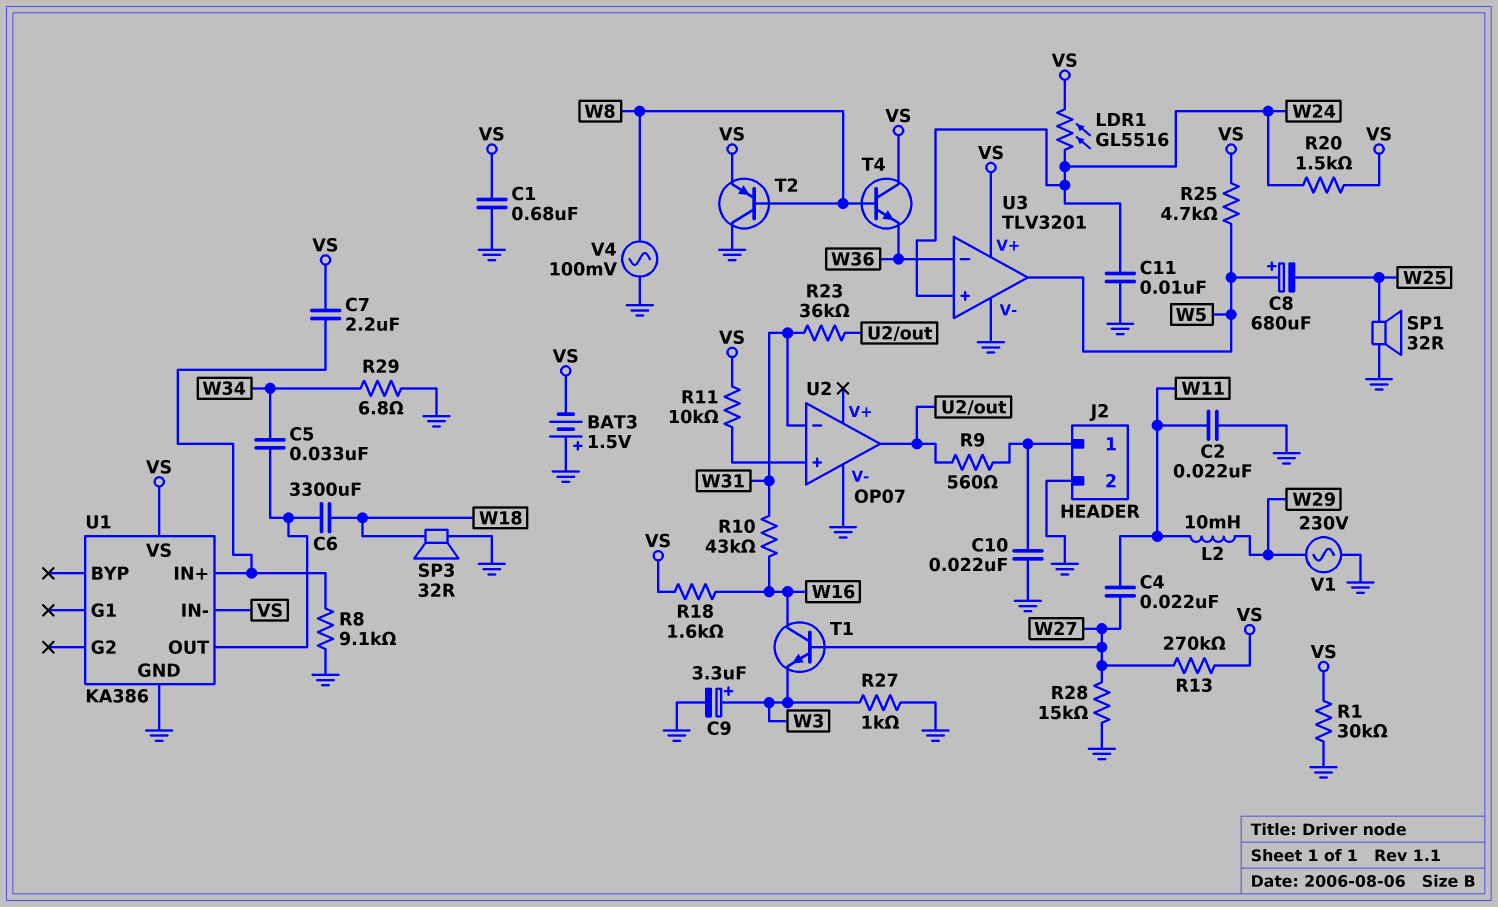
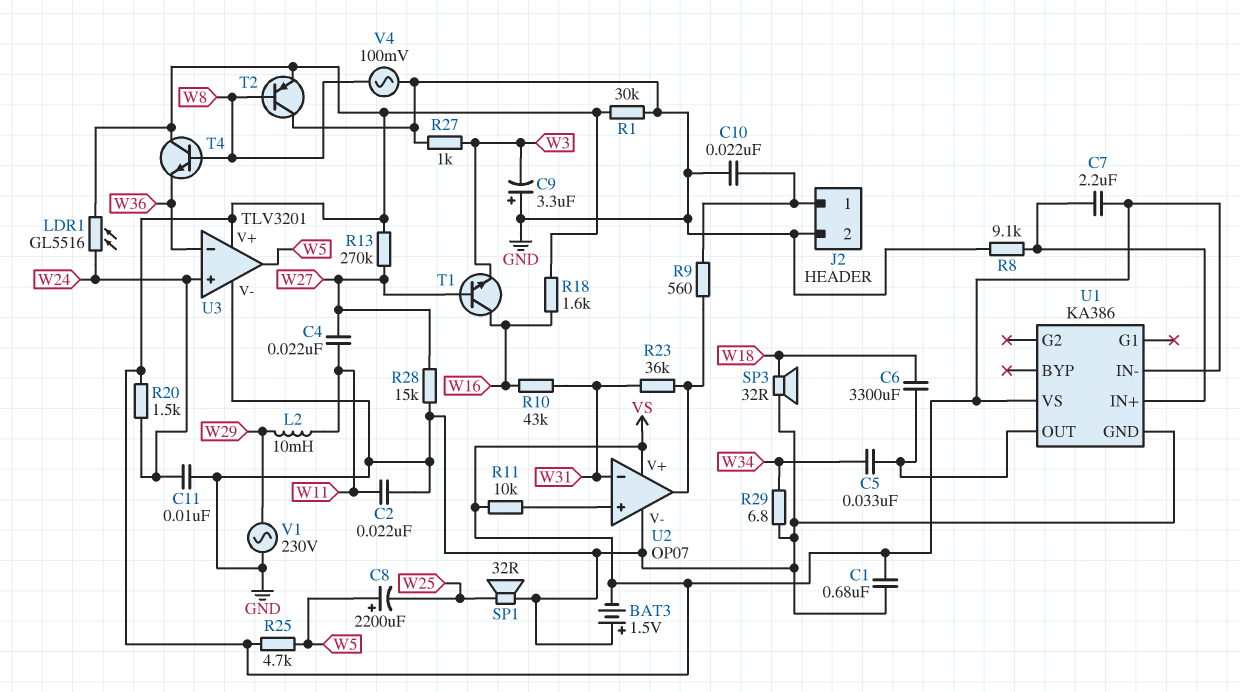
C8: 680uF (plus W5, minus W25) -> 2200uF (plus W5, minus W25)
C9: 3.3uF (plus W3, minus GND) -> 3.3uF (plus GND, minus W3)
U2 pin V+: none -> VS

